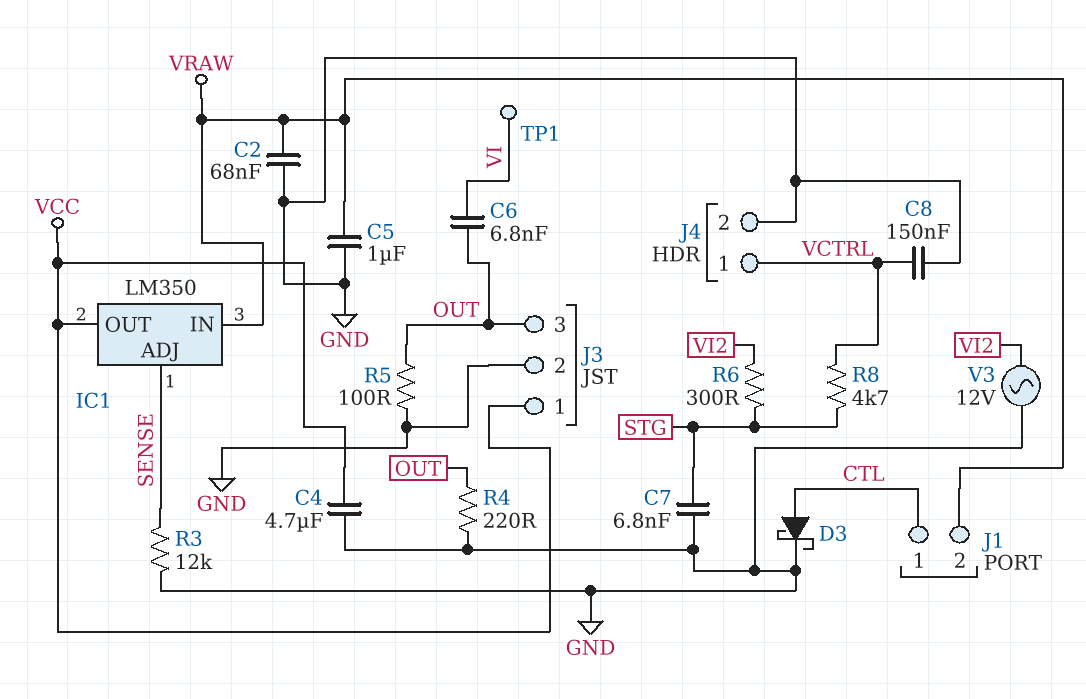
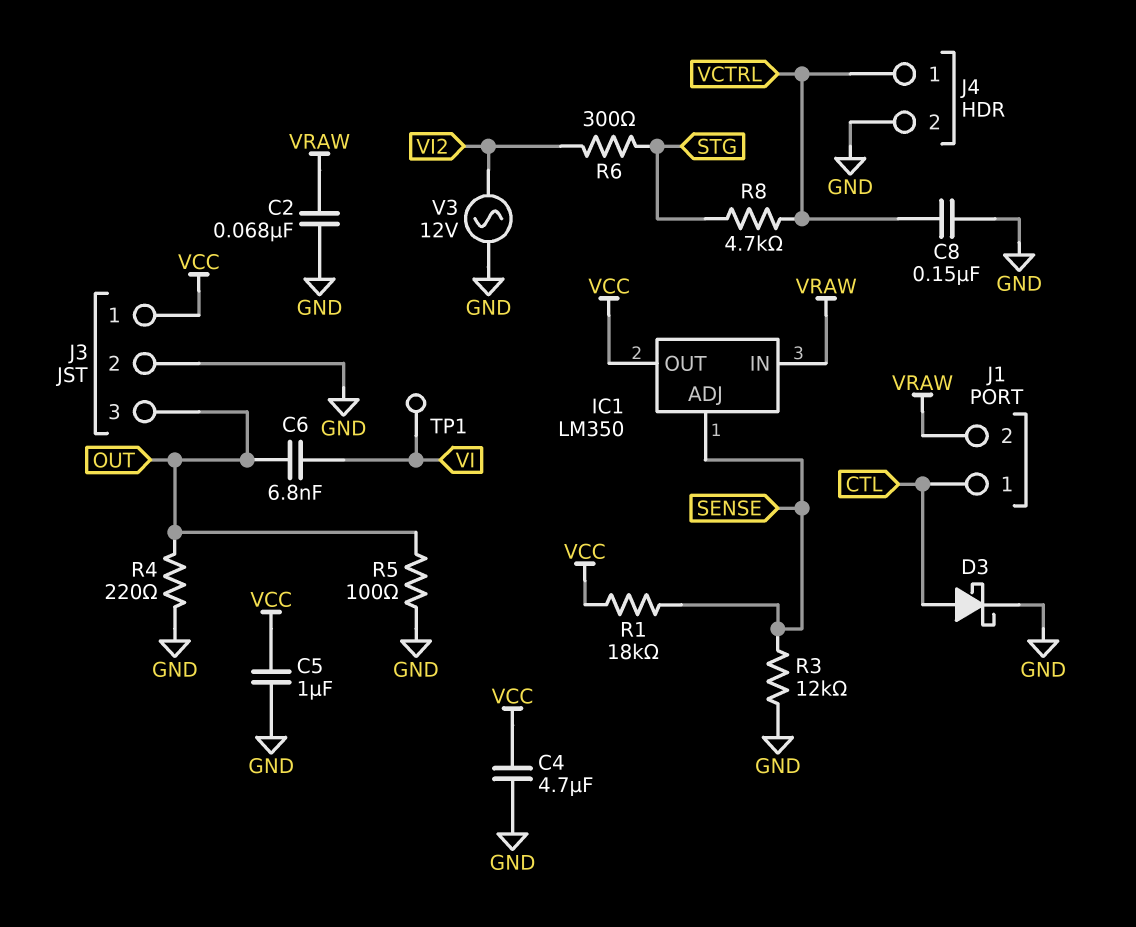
C5: 1uF (GND, VRAW) -> 1uF (GND, VCC)
C7: 6.8nF (GND, STG) -> none
R1: none -> 18k (SENSE, VCC)

